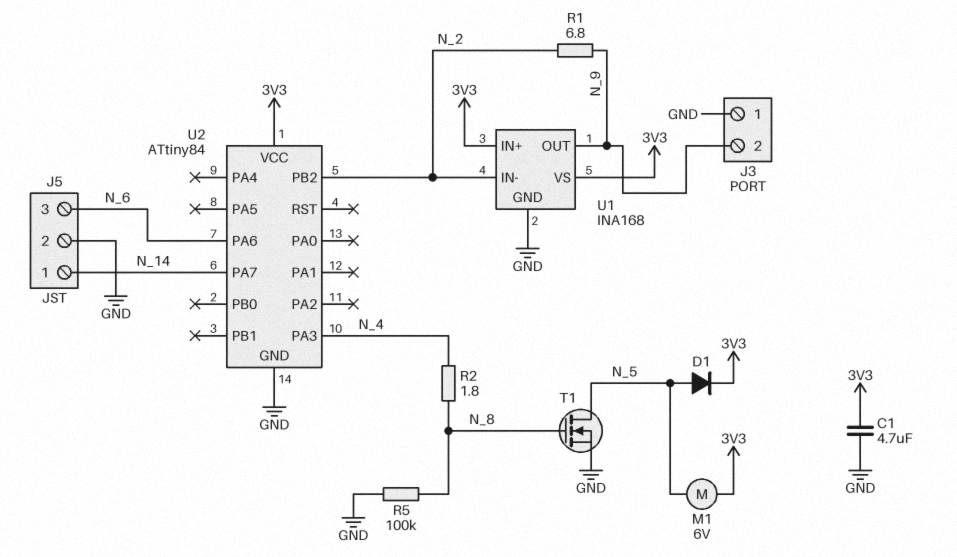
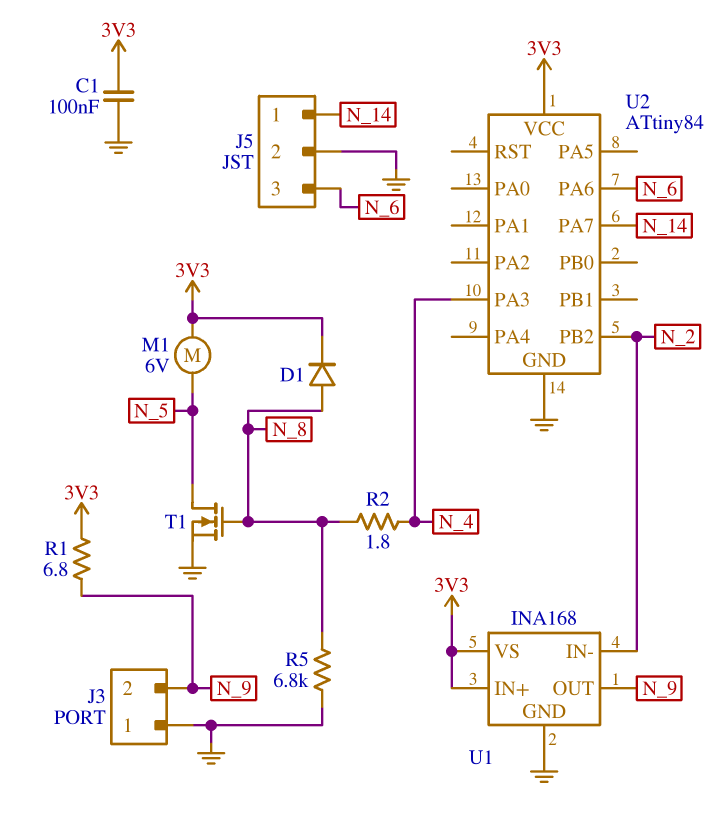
C1: 4.7uF (3V3, GND) -> 100nF (3V3, GND)
D1: diode (A N_5, K 3V3) -> diode (A N_8, K 3V3)
R1: 6.8 (N_2, N_9) -> 6.8 (3V3, N_9)
R5: 100k (GND, N_8) -> 6.8k (GND, N_8)

